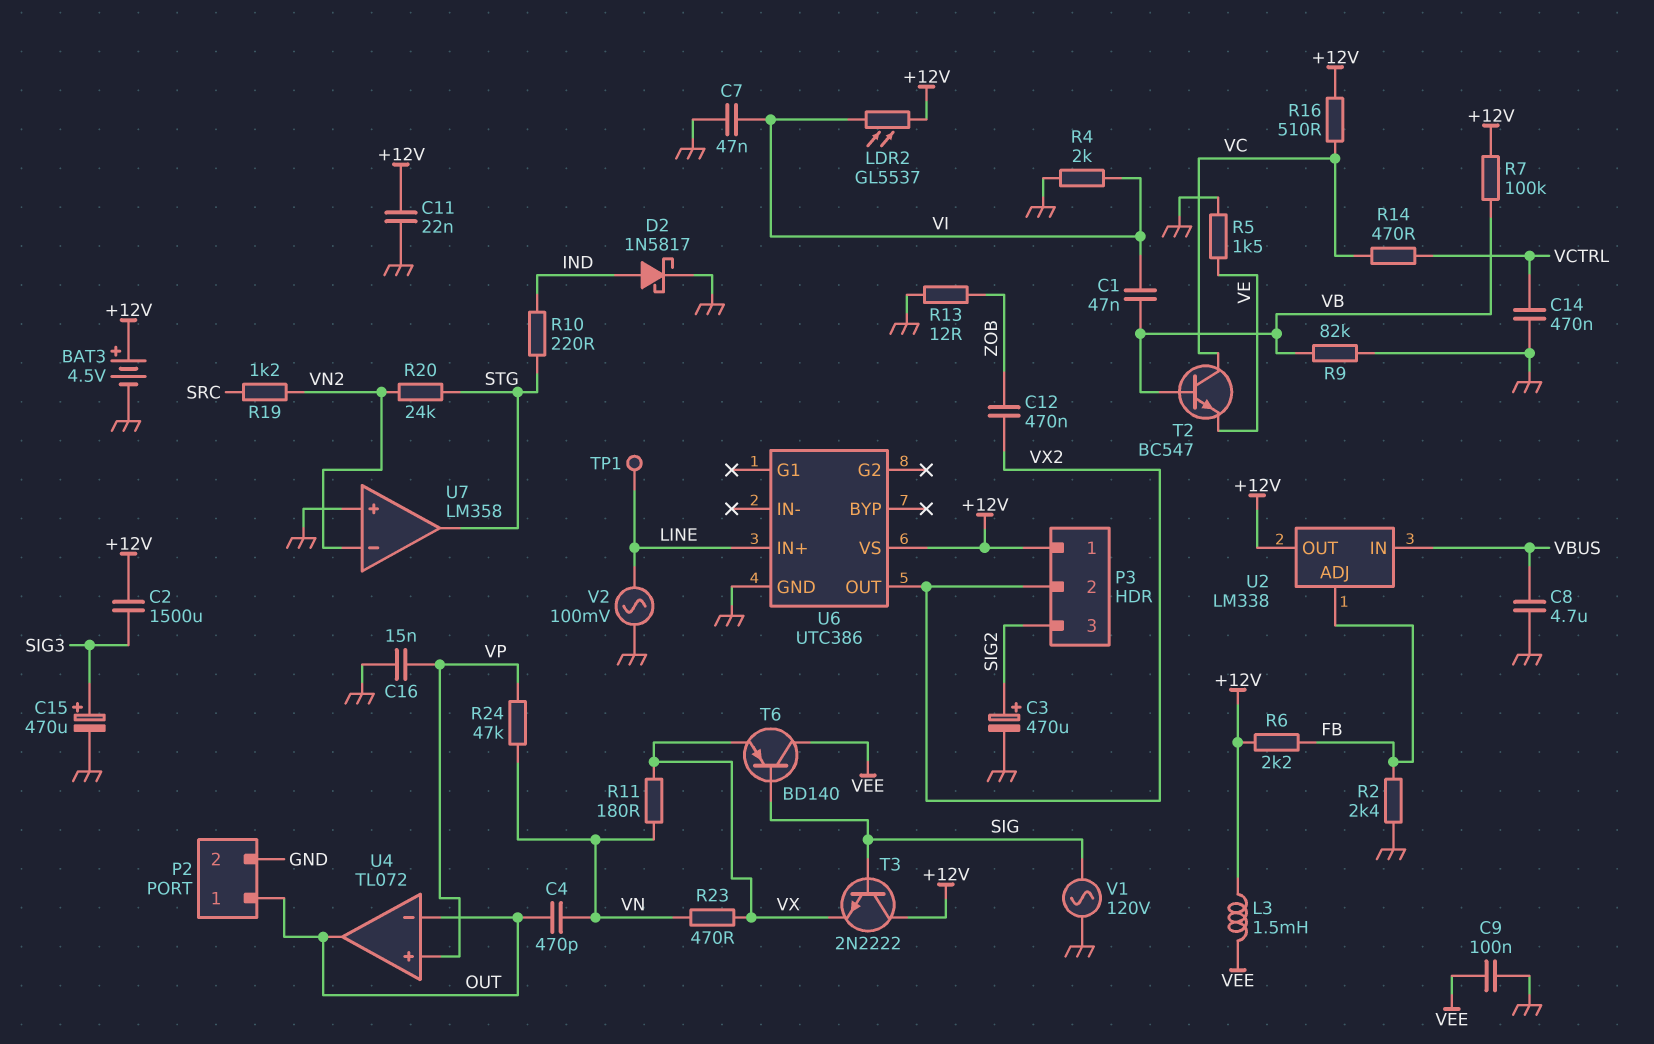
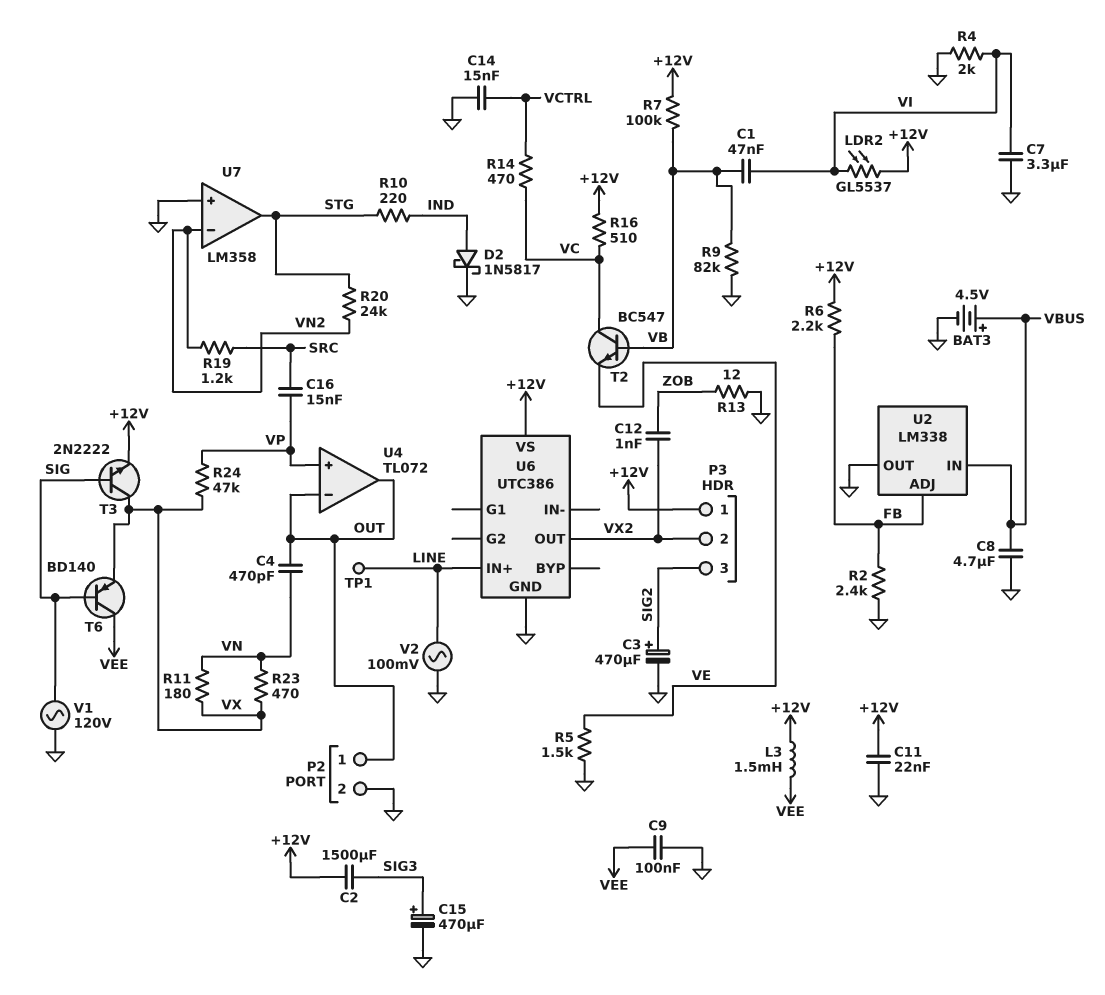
BAT3: 4.5V (plus +12V, minus GND) -> 4.5V (plus VBUS, minus GND)
C7: 47nF (GND, VI) -> 3.3uF (GND, VI)
C12: 470nF (VX2, ZOB) -> 1nF (VX2, ZOB)
C14: 470nF (GND, VCTRL) -> 15nF (GND, VCTRL)
C16: 15nF (GND, VP) -> 15nF (SRC, VP)
R24: 47k (VN, VP) -> 47k (VP, VX)
T3: NPN 2N2222 (B SIG, C +12V, E VX) -> NPN 2N2222 (B SIG, C VX, E +12V)
U2 pin OUT: +12V -> GND

